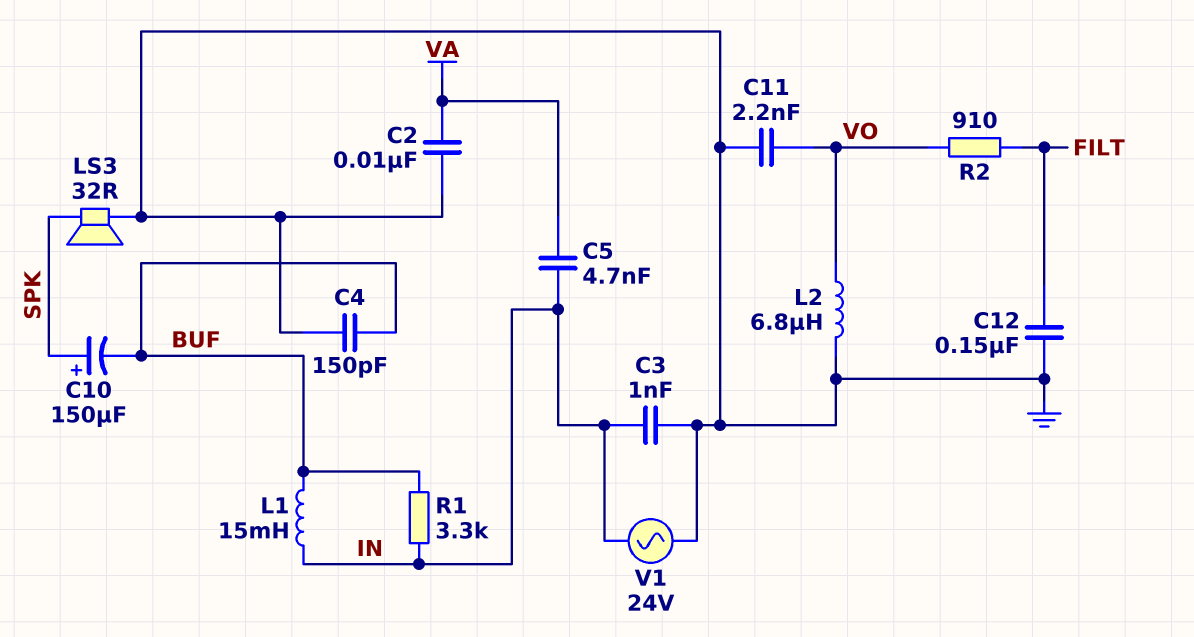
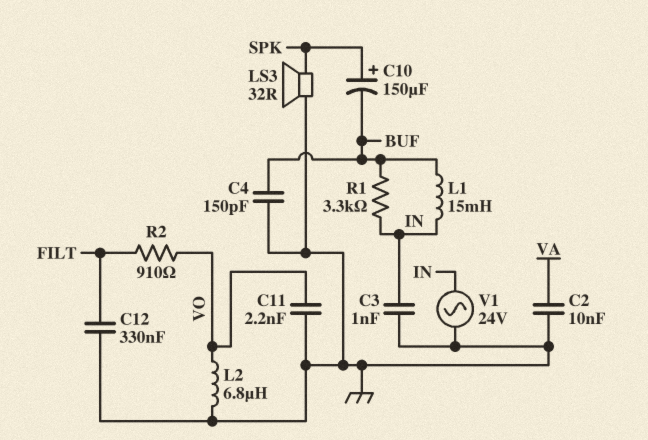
C5: 4.7nF (IN, VA) -> none
C12: 150nF (FILT, GND) -> 330nF (FILT, GND)

